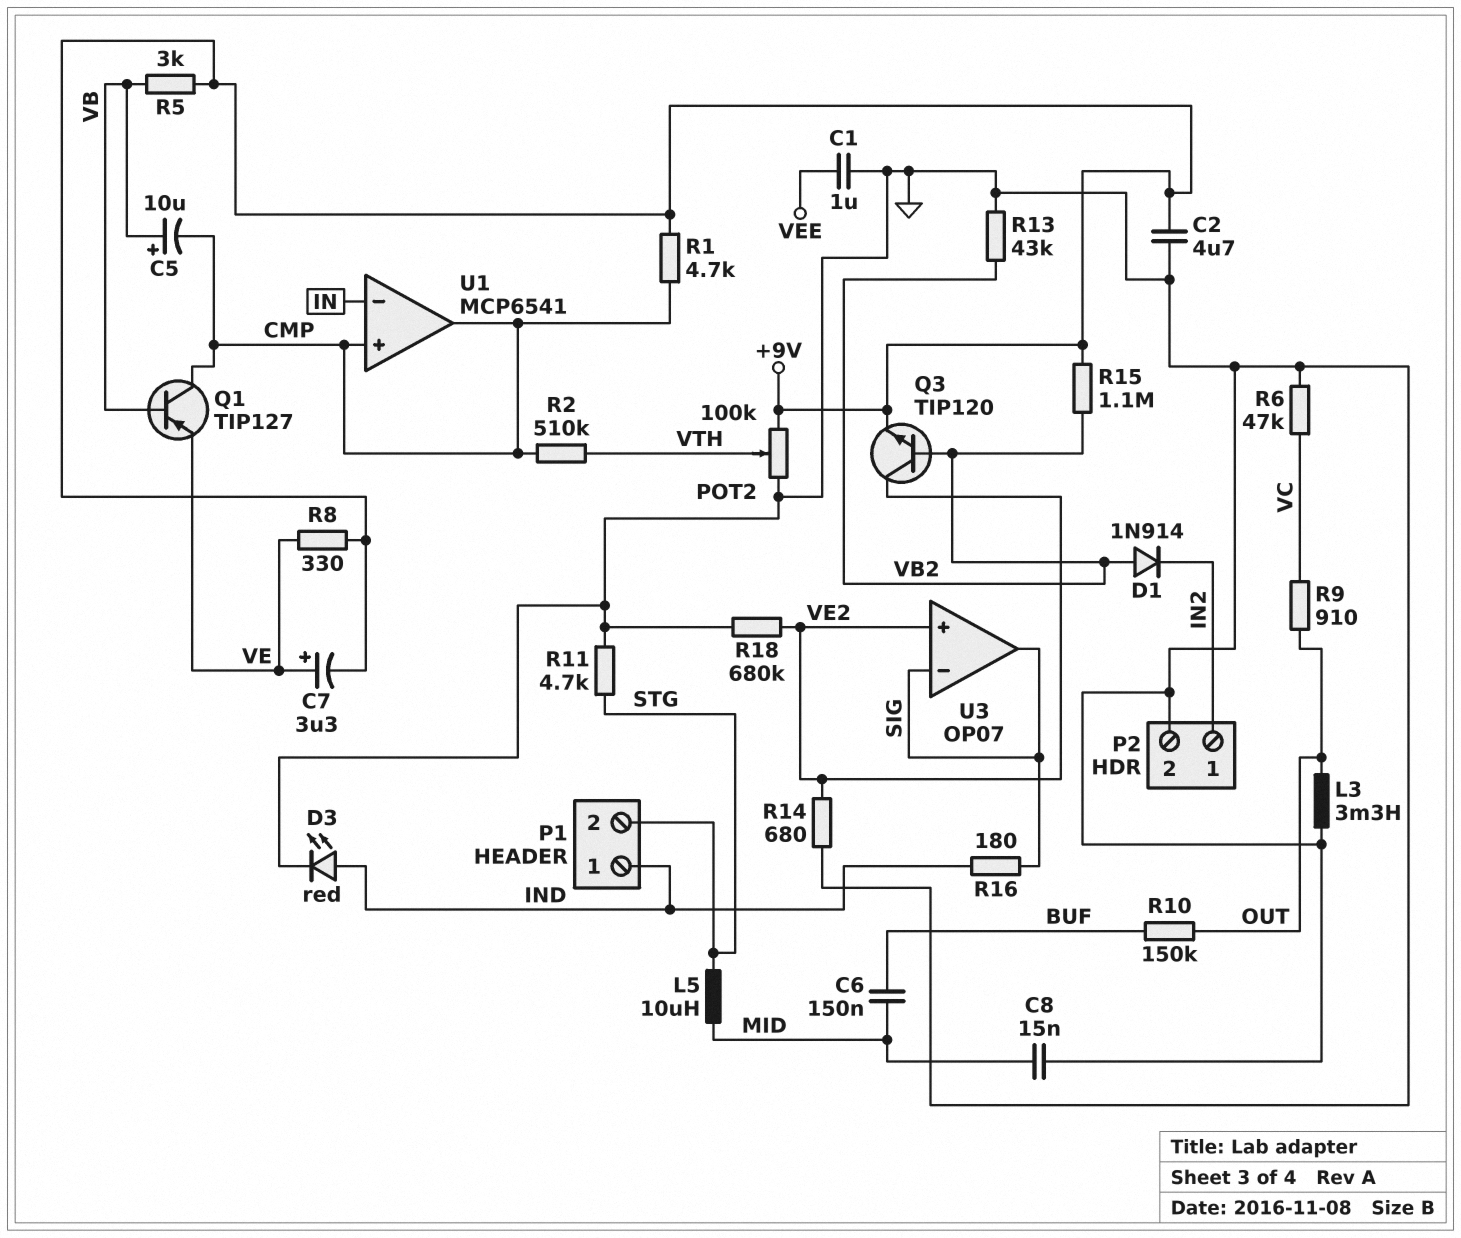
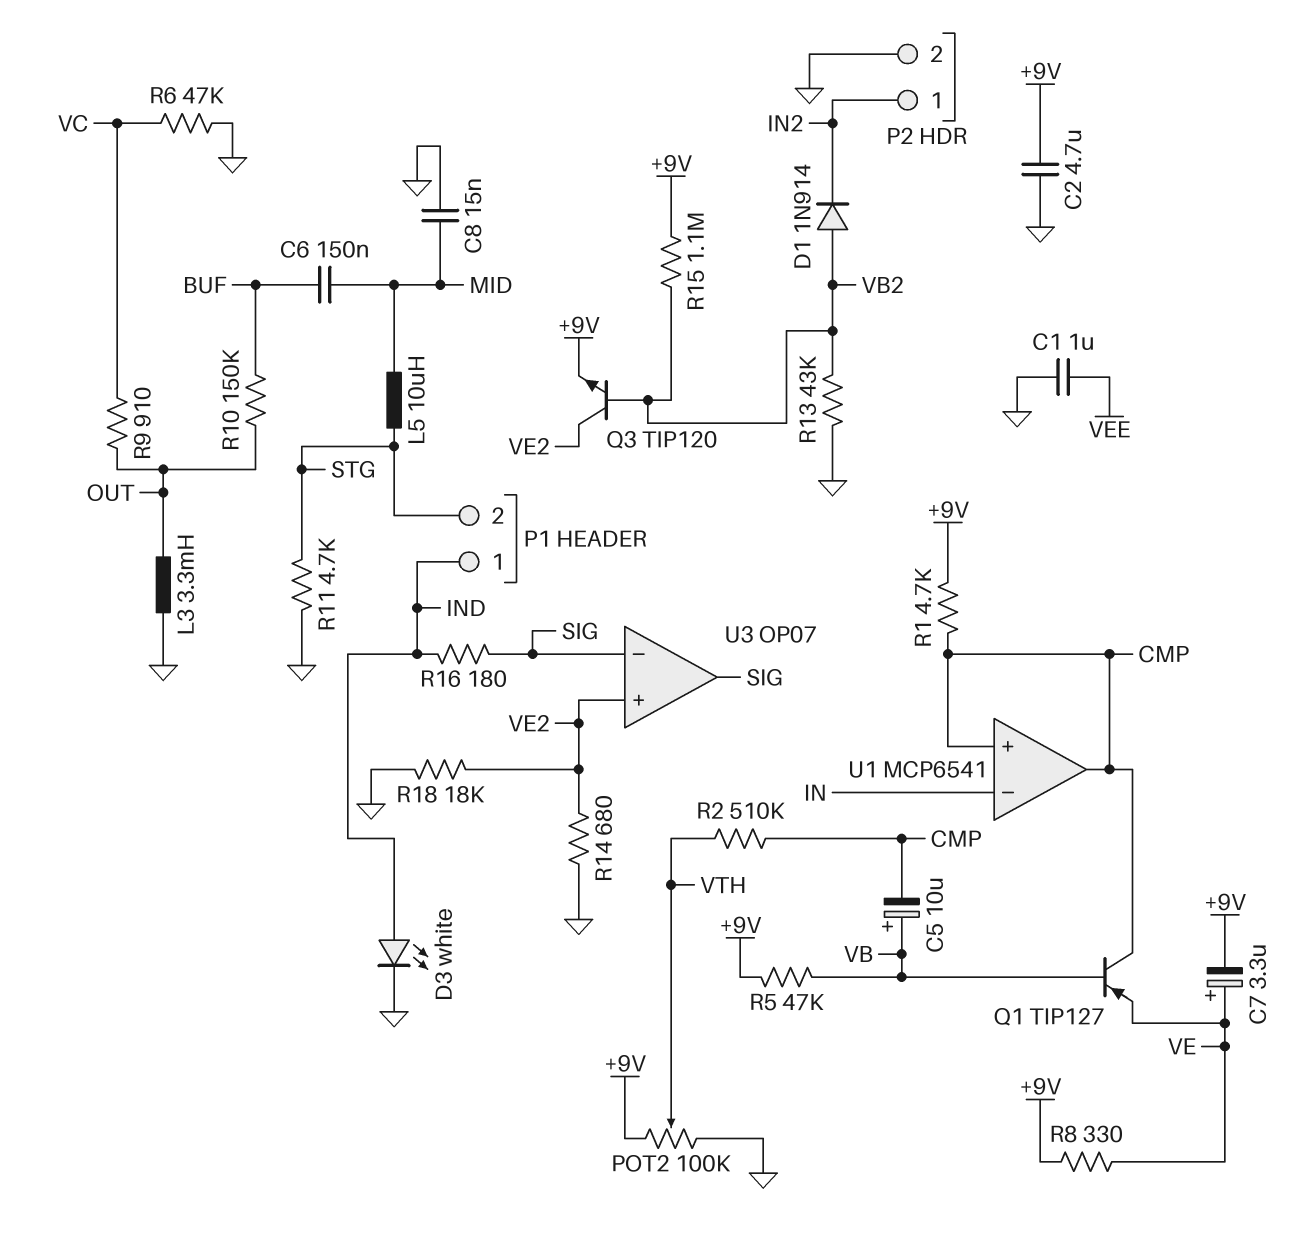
D3: LED red (A IND, K GND) -> LED white (A IND, K GND)
R5: 3k (+9V, VB) -> 47k (+9V, VB)
R18: 680k (GND, VE2) -> 18k (GND, VE2)

